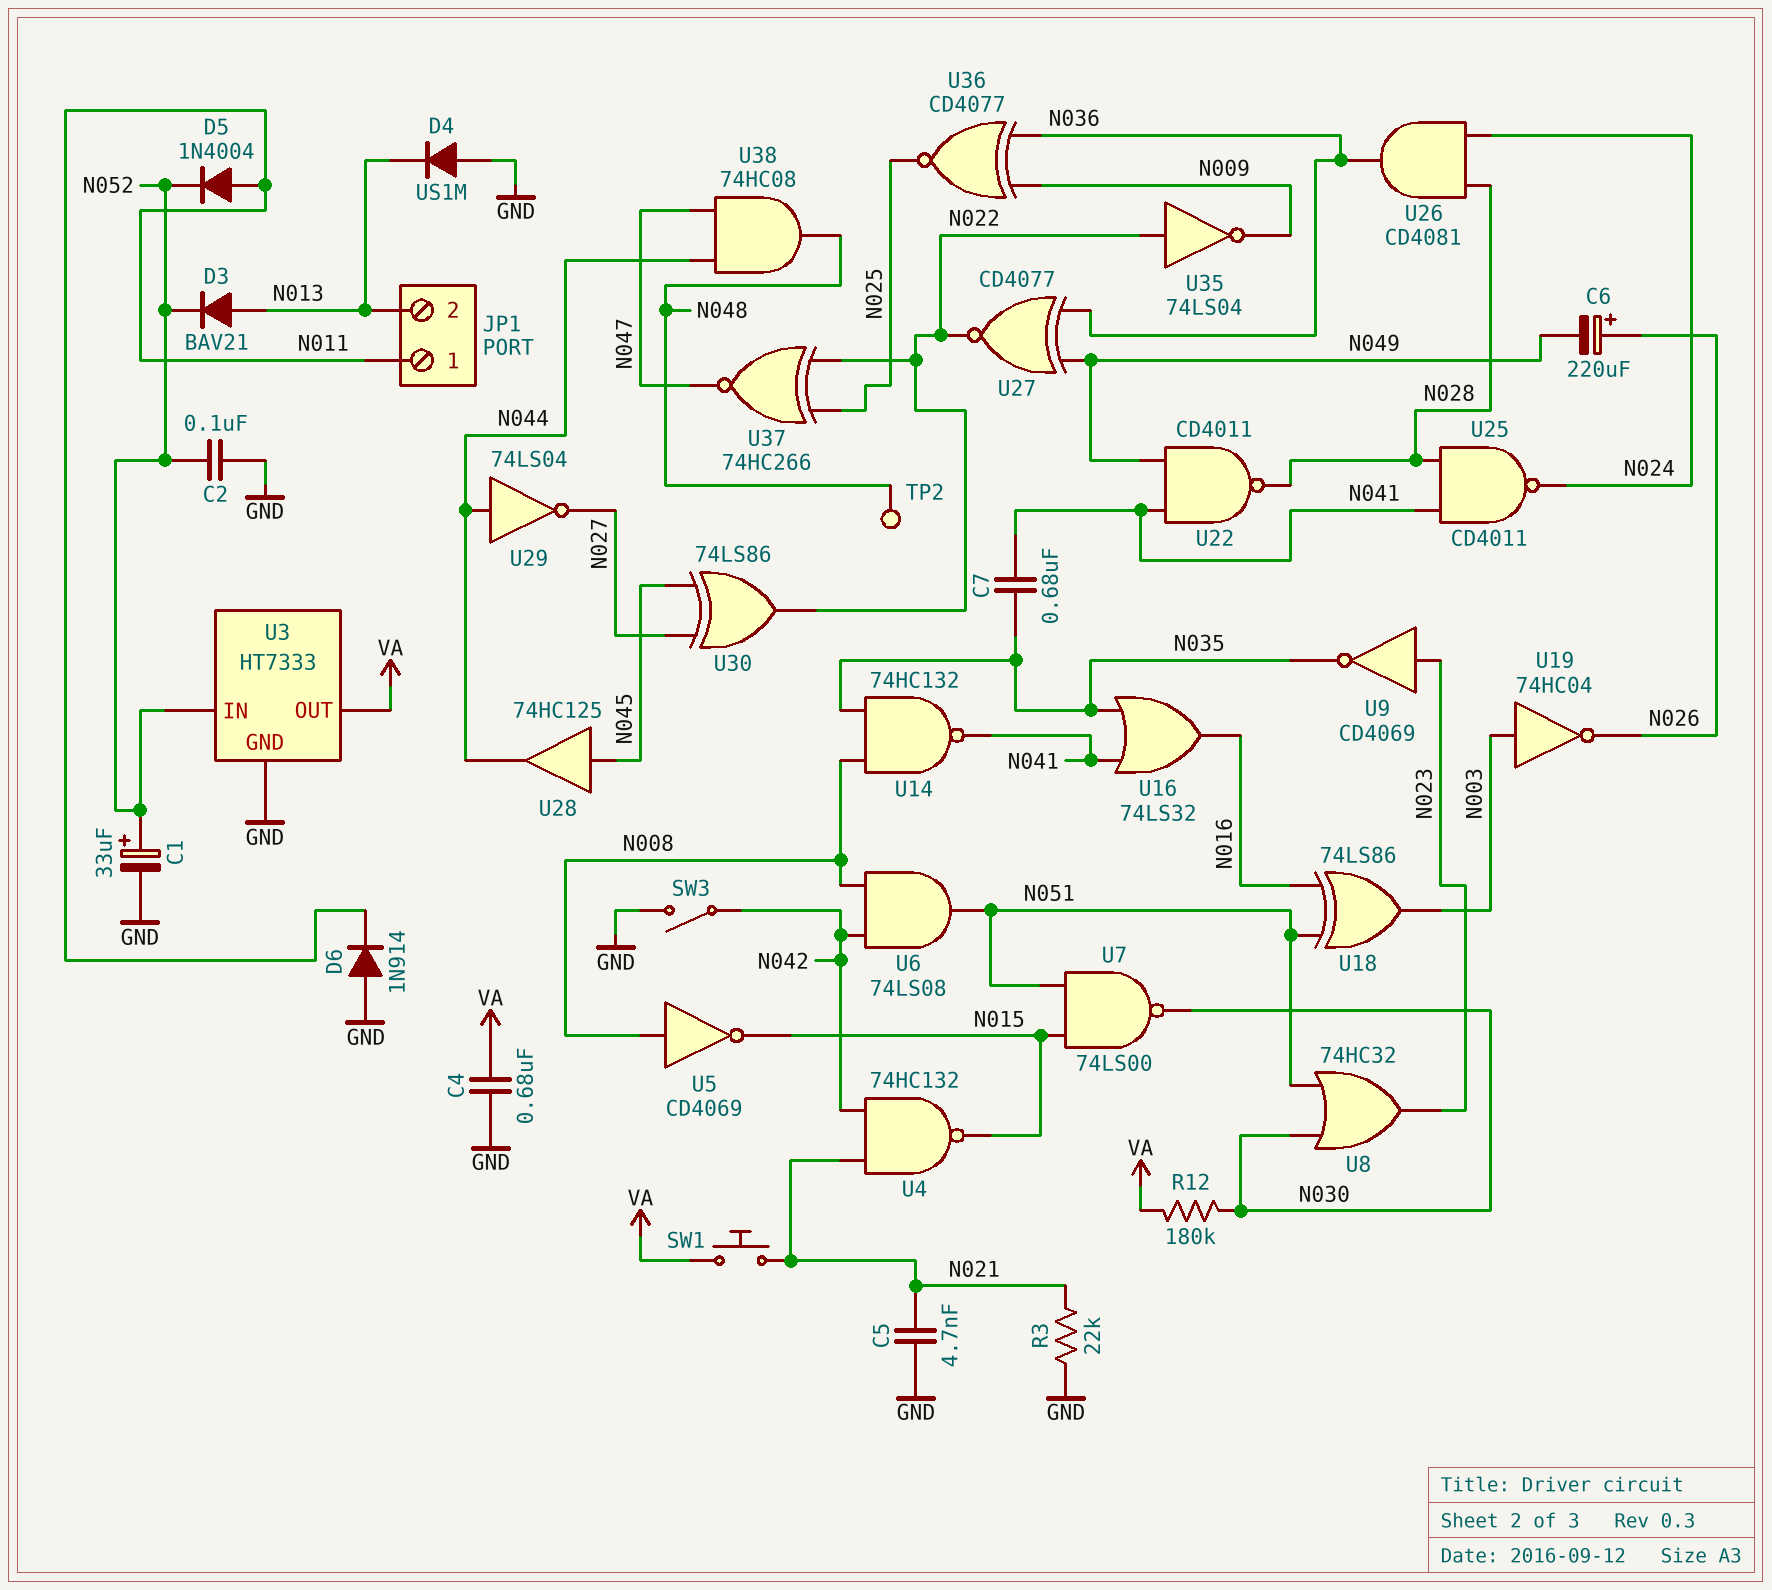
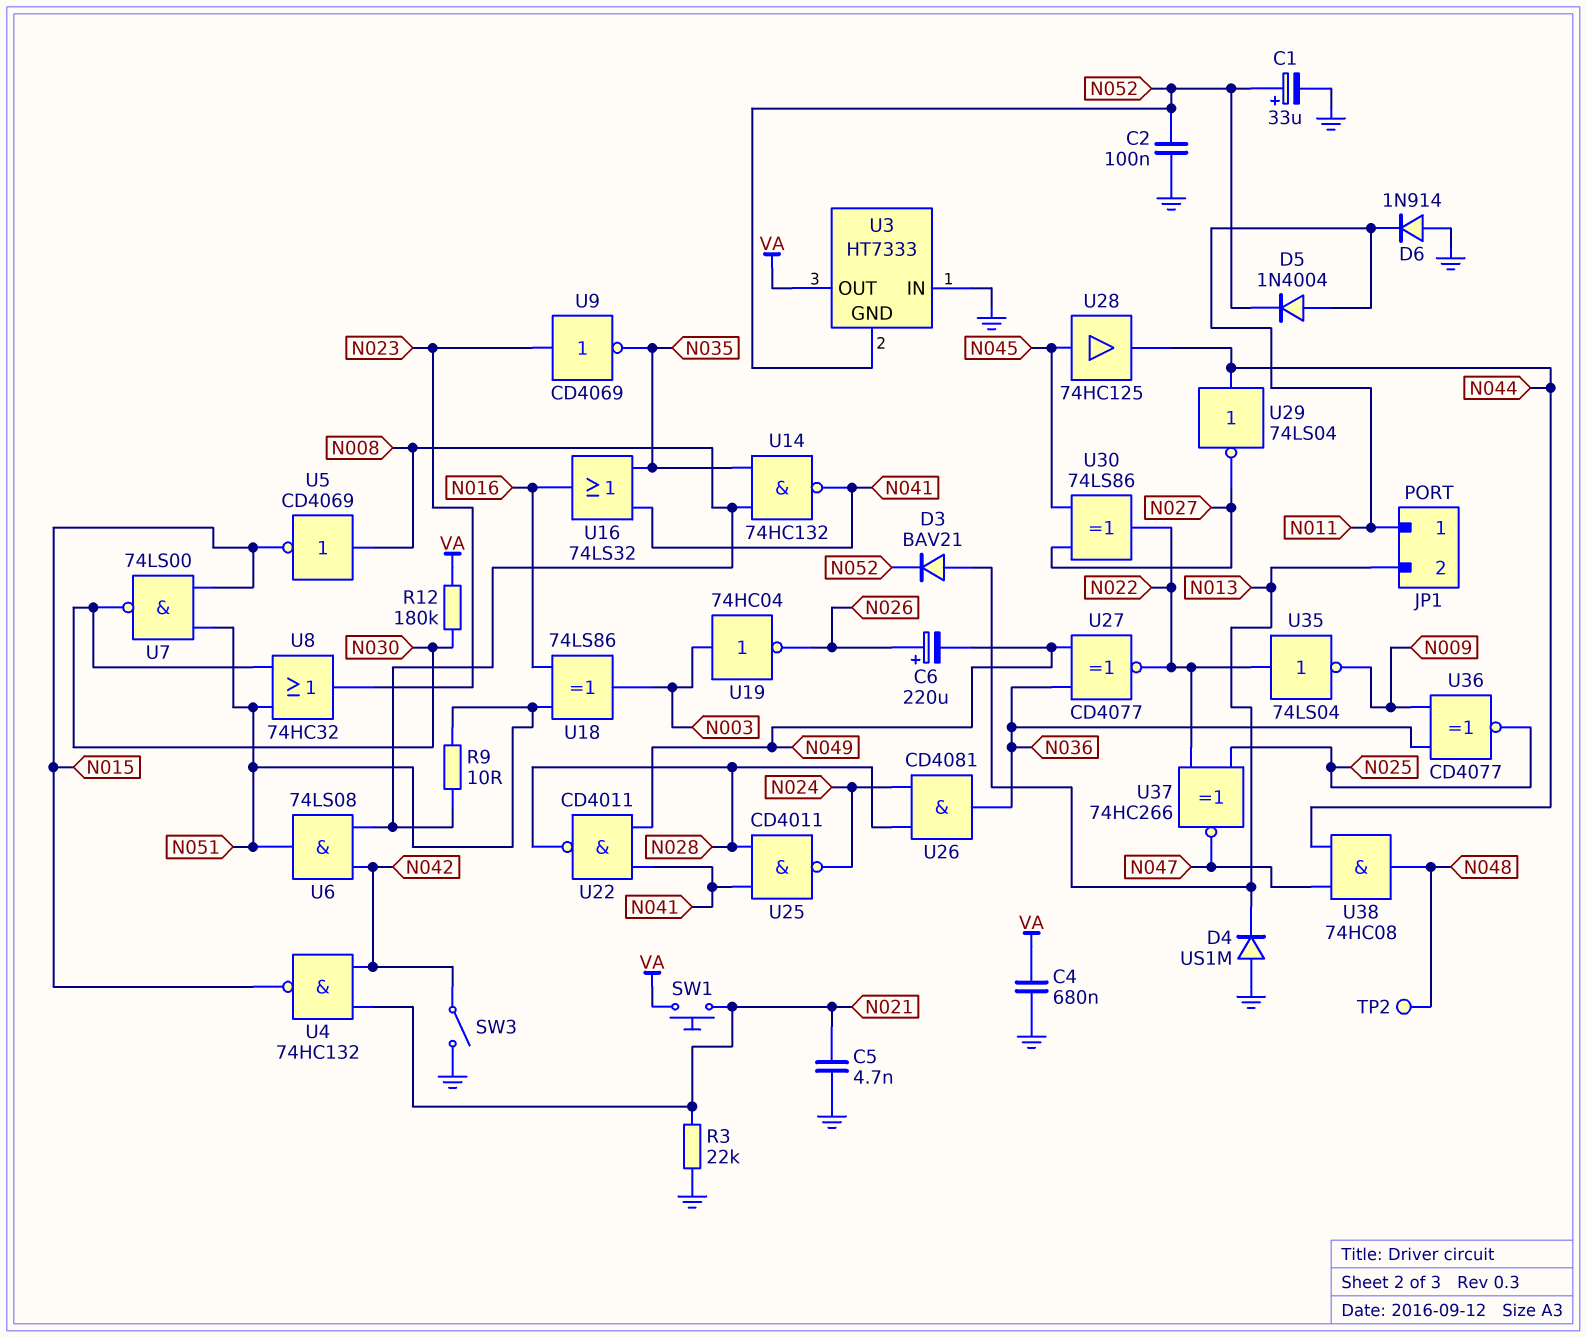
C7: 680nF (N035, N041) -> none
R9: none -> 10 (N008, N051)
U3 pin GND: GND -> N052
U3 pin IN: N052 -> GND

